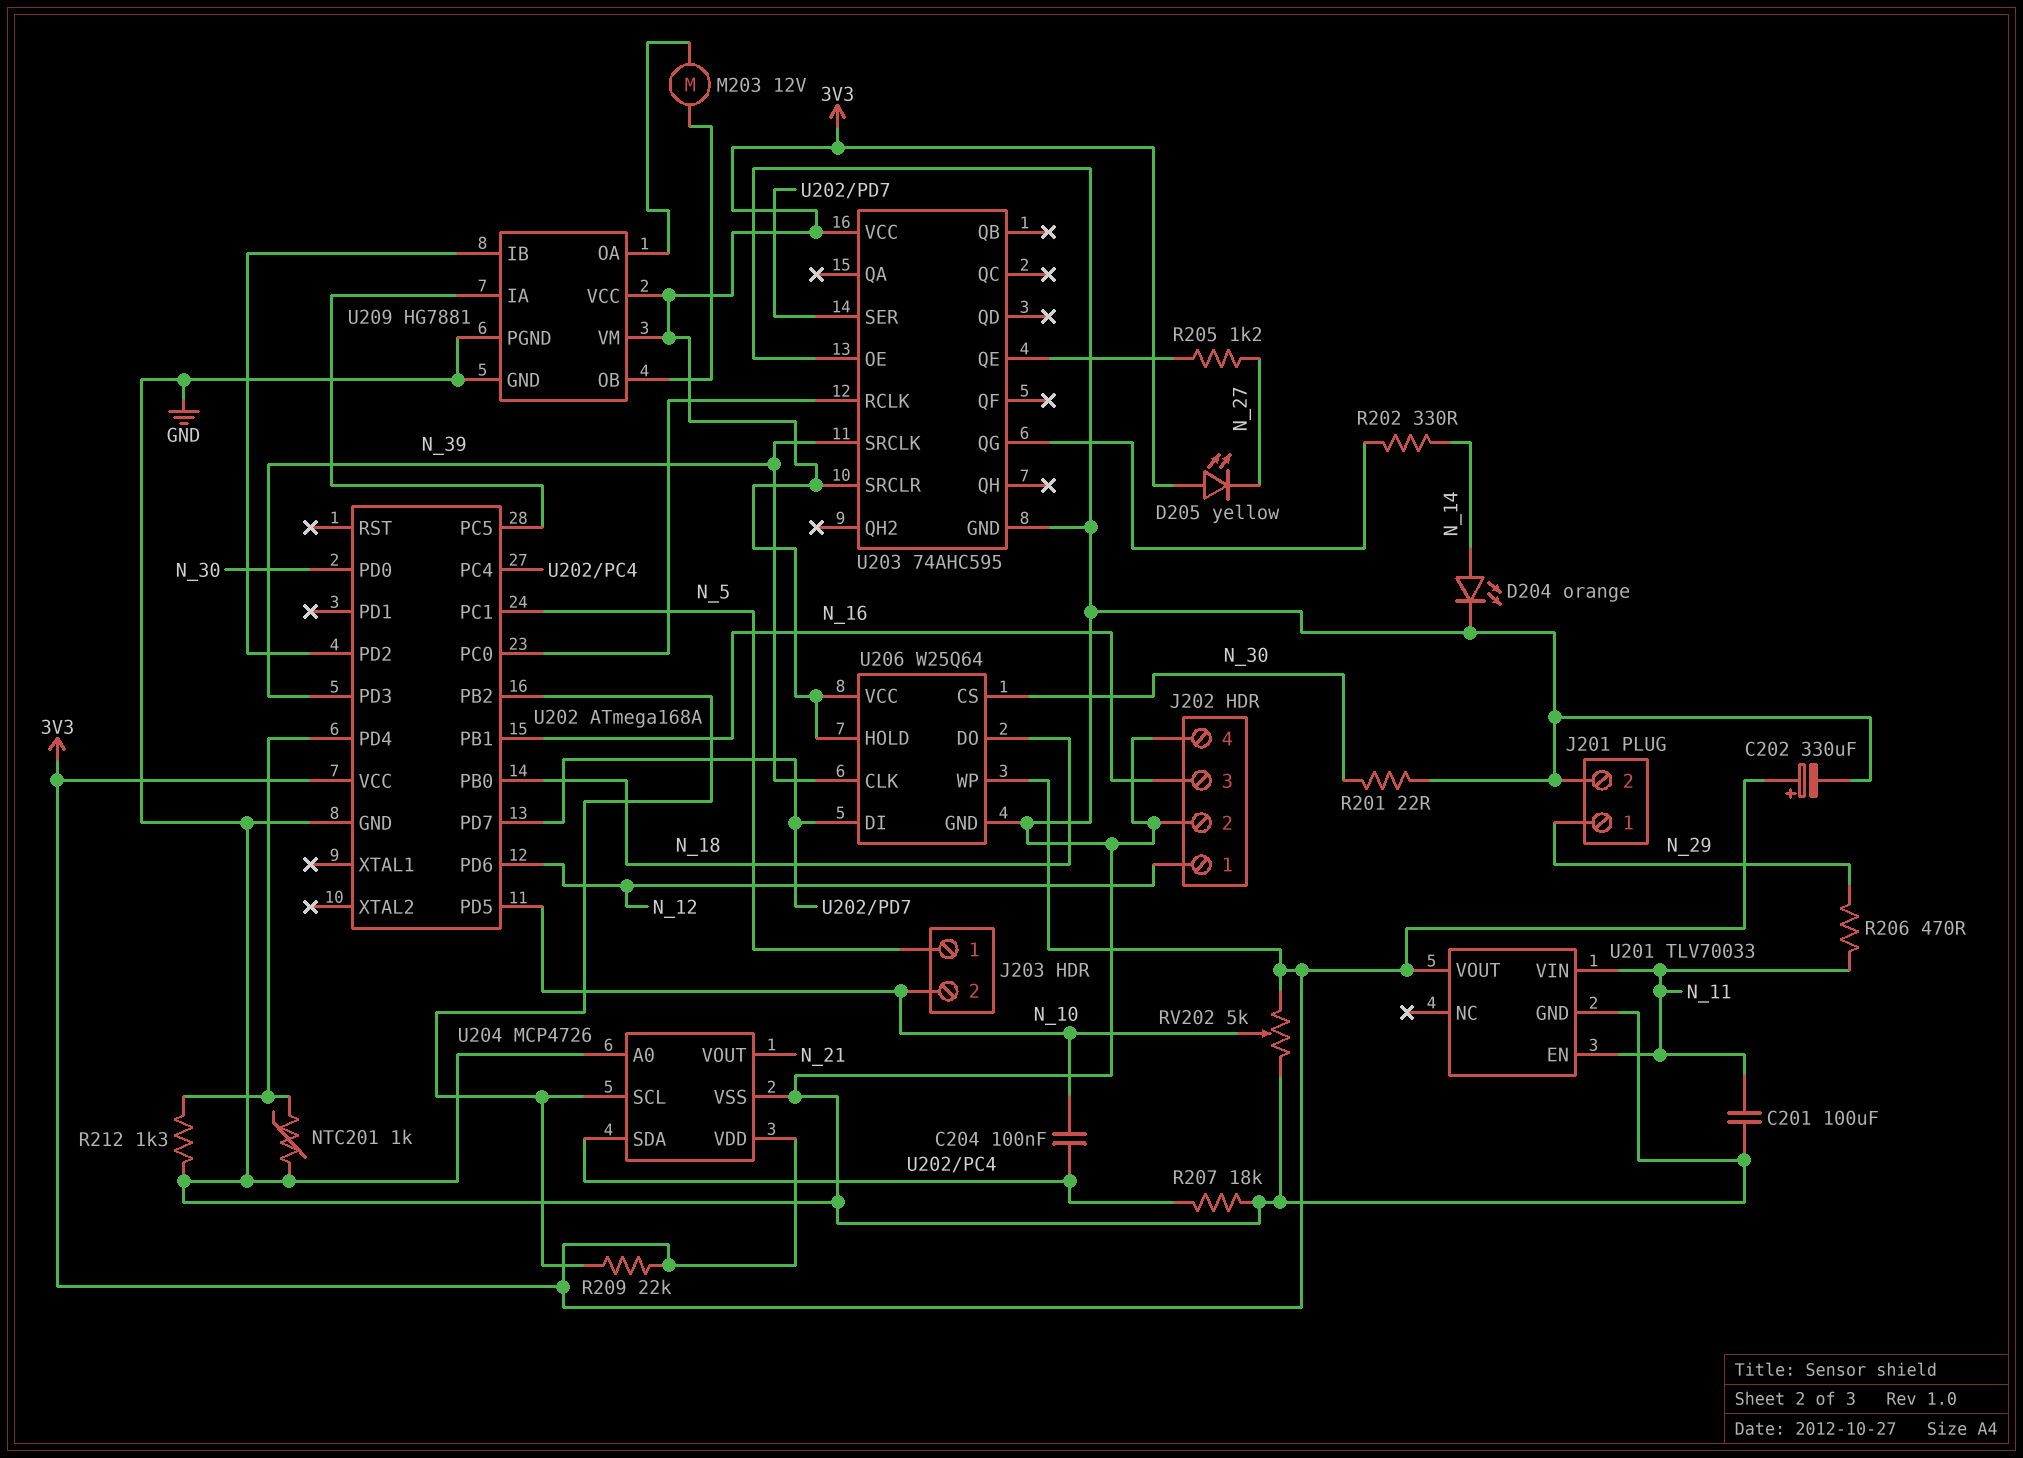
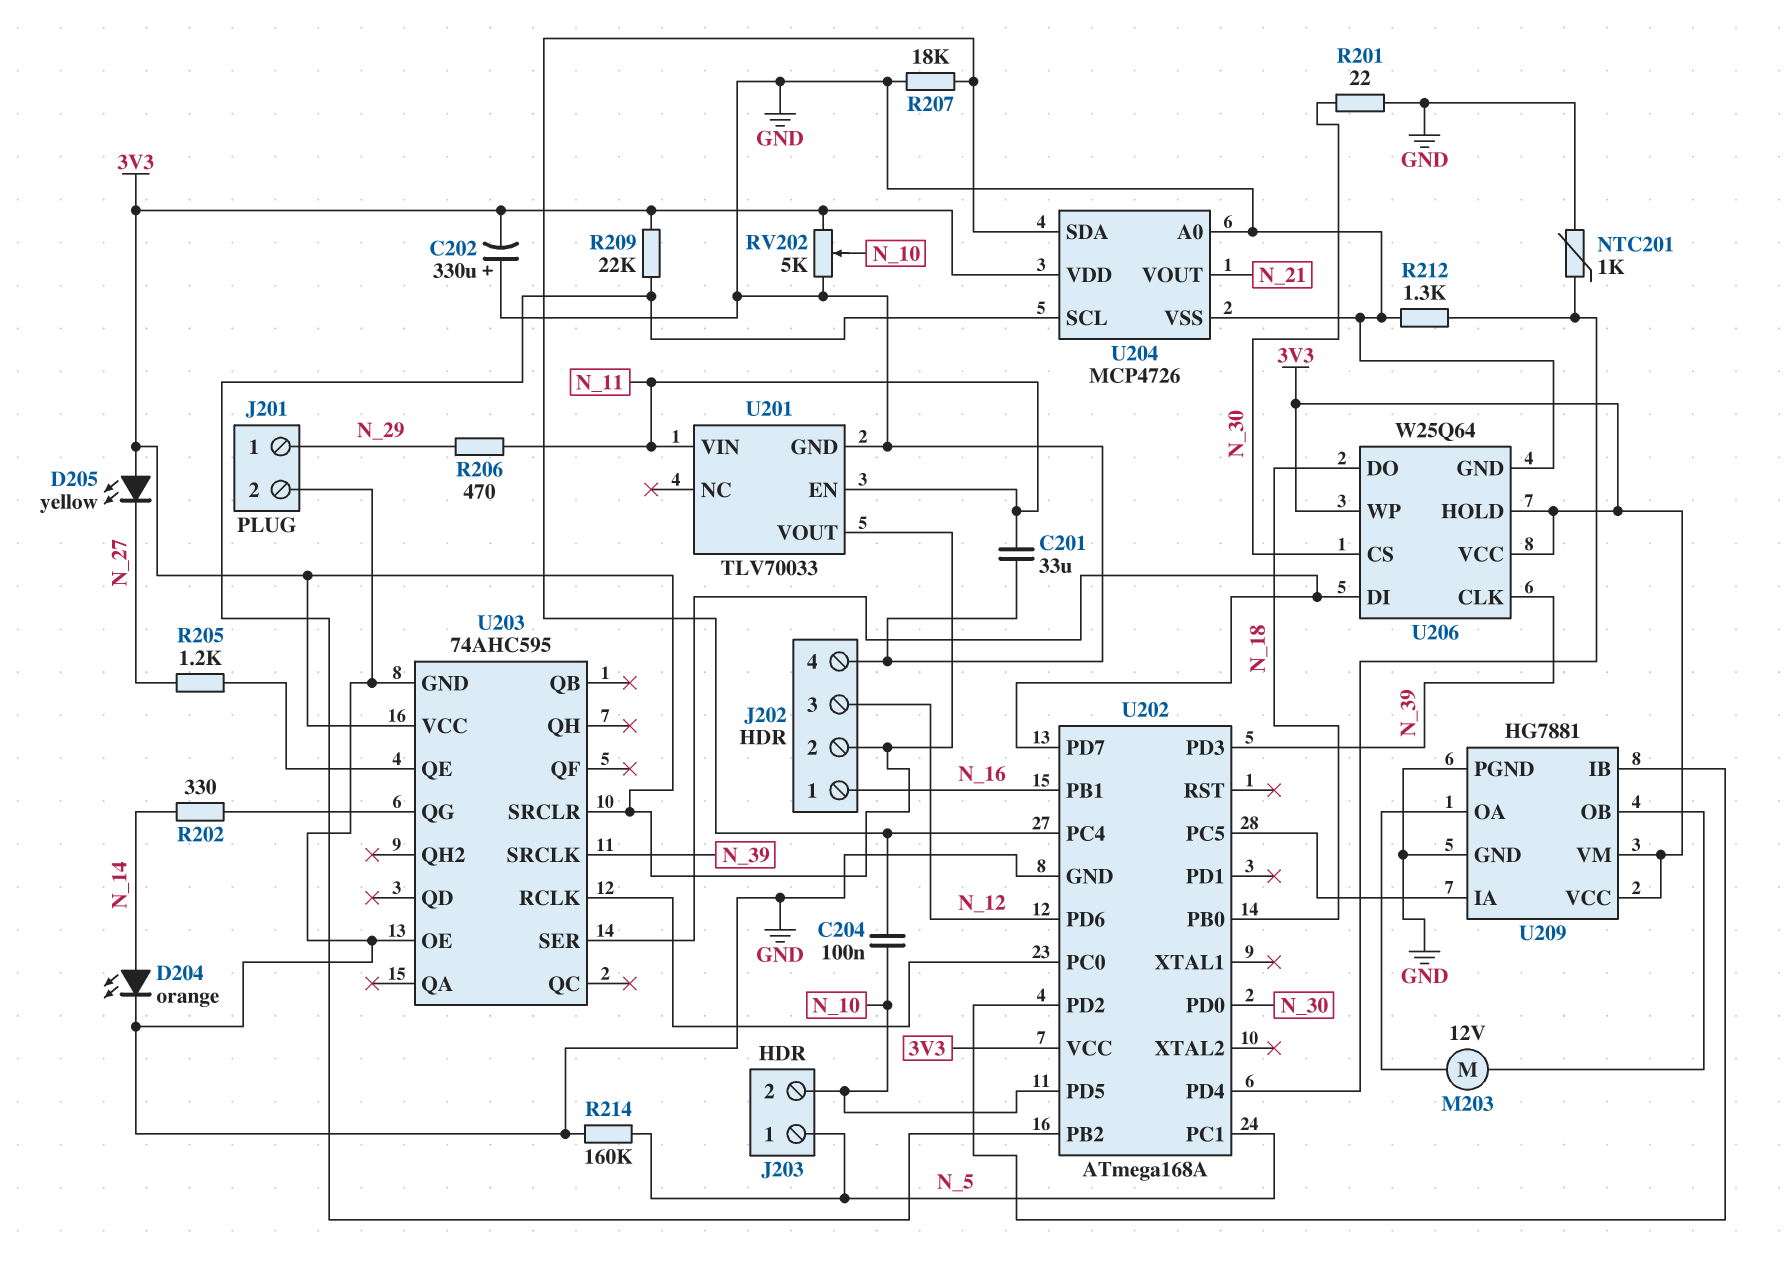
C201: 100uF (GND, N_11) -> 33uF (GND, N_11)
C202: 330uF (plus 3V3, minus GND) -> 330uF (plus GND, minus 3V3)
J202 pin 1: N_12 -> N_16
J202 pin 2: GND -> 3V3
J202 pin 3: N_16 -> N_12
R214: none -> 160k (GND, N_5)

